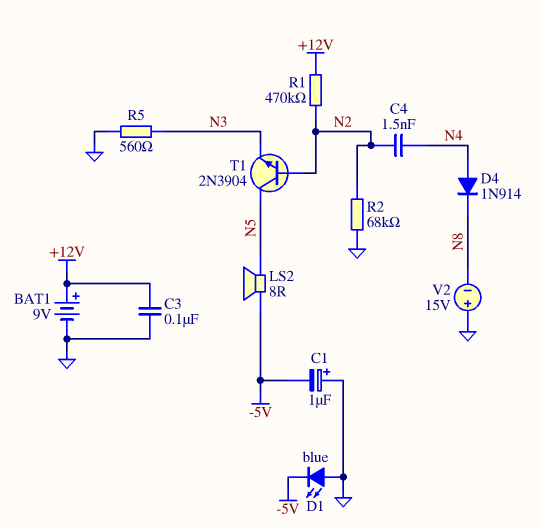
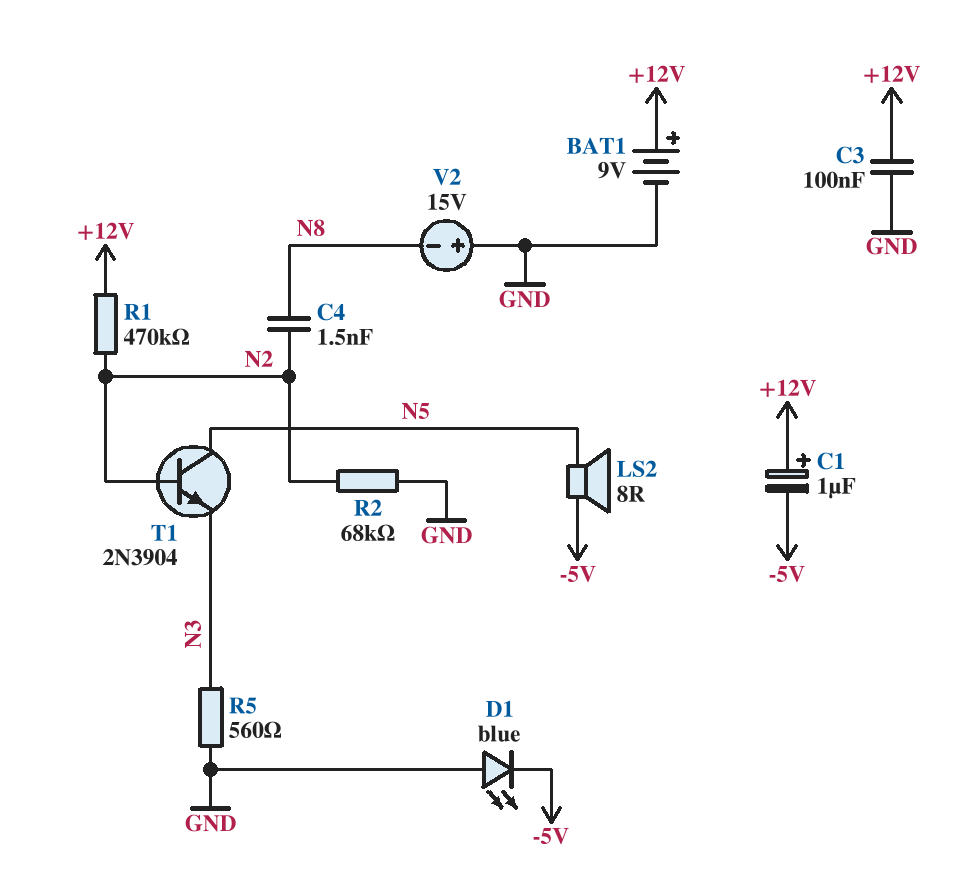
C1: 1uF (plus GND, minus -5V) -> 1uF (plus +12V, minus -5V)
C4: 1.5nF (N2, N4) -> 1.5nF (N2, N8)
D4: diode 1N914 (A N4, K N8) -> none

